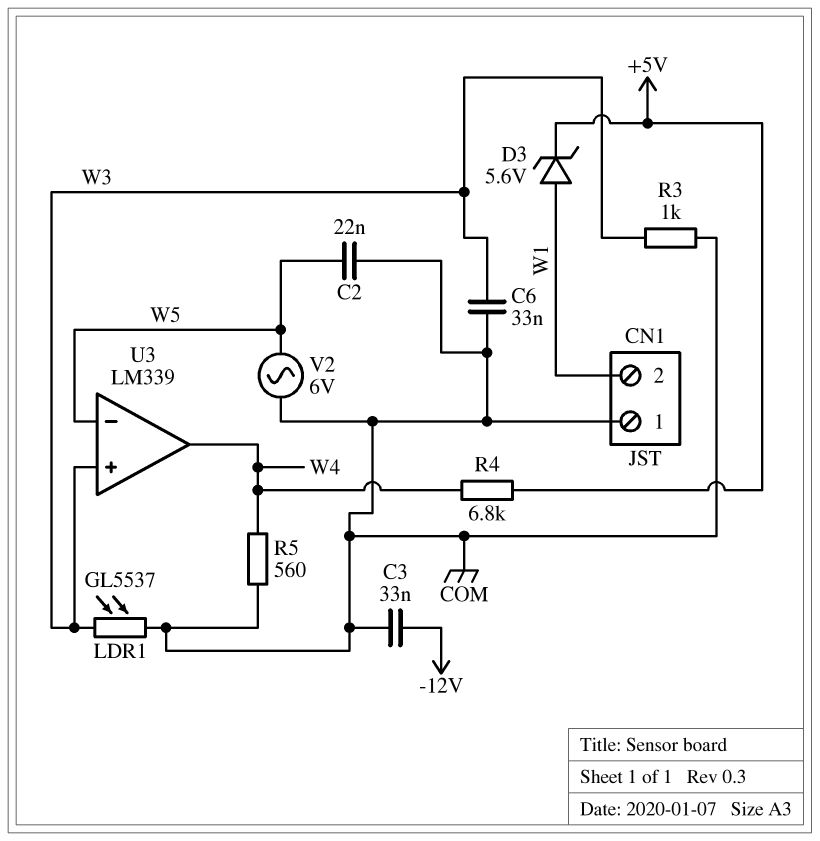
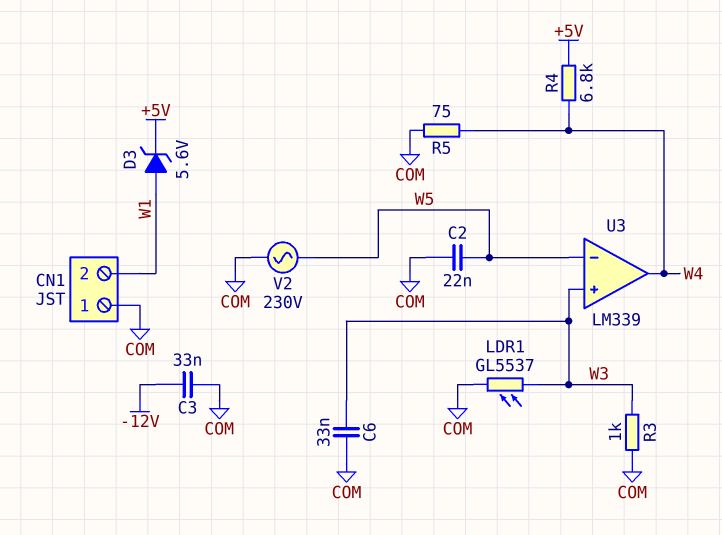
R5: 560 (COM, W4) -> 75 (COM, W4)
V2: AC 6V (COM, W5) -> AC 230V (COM, W5)

